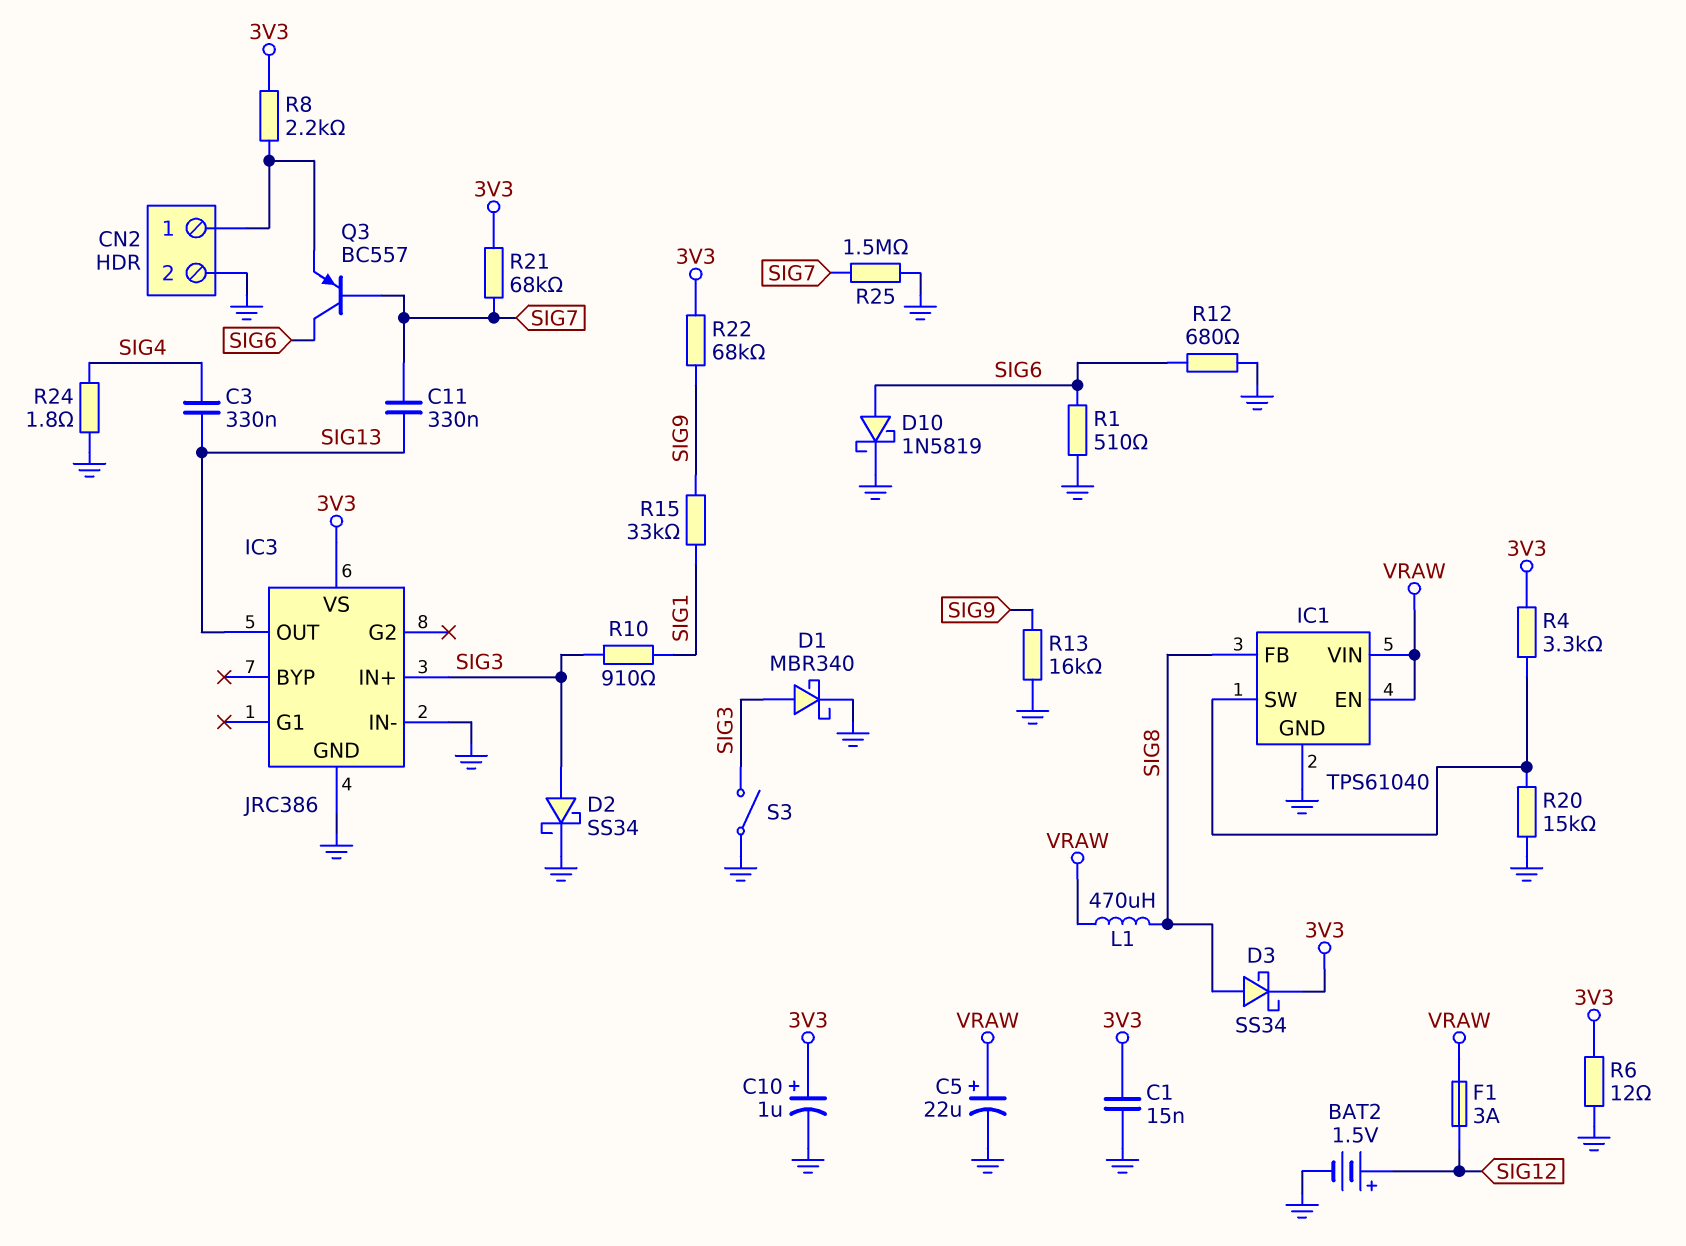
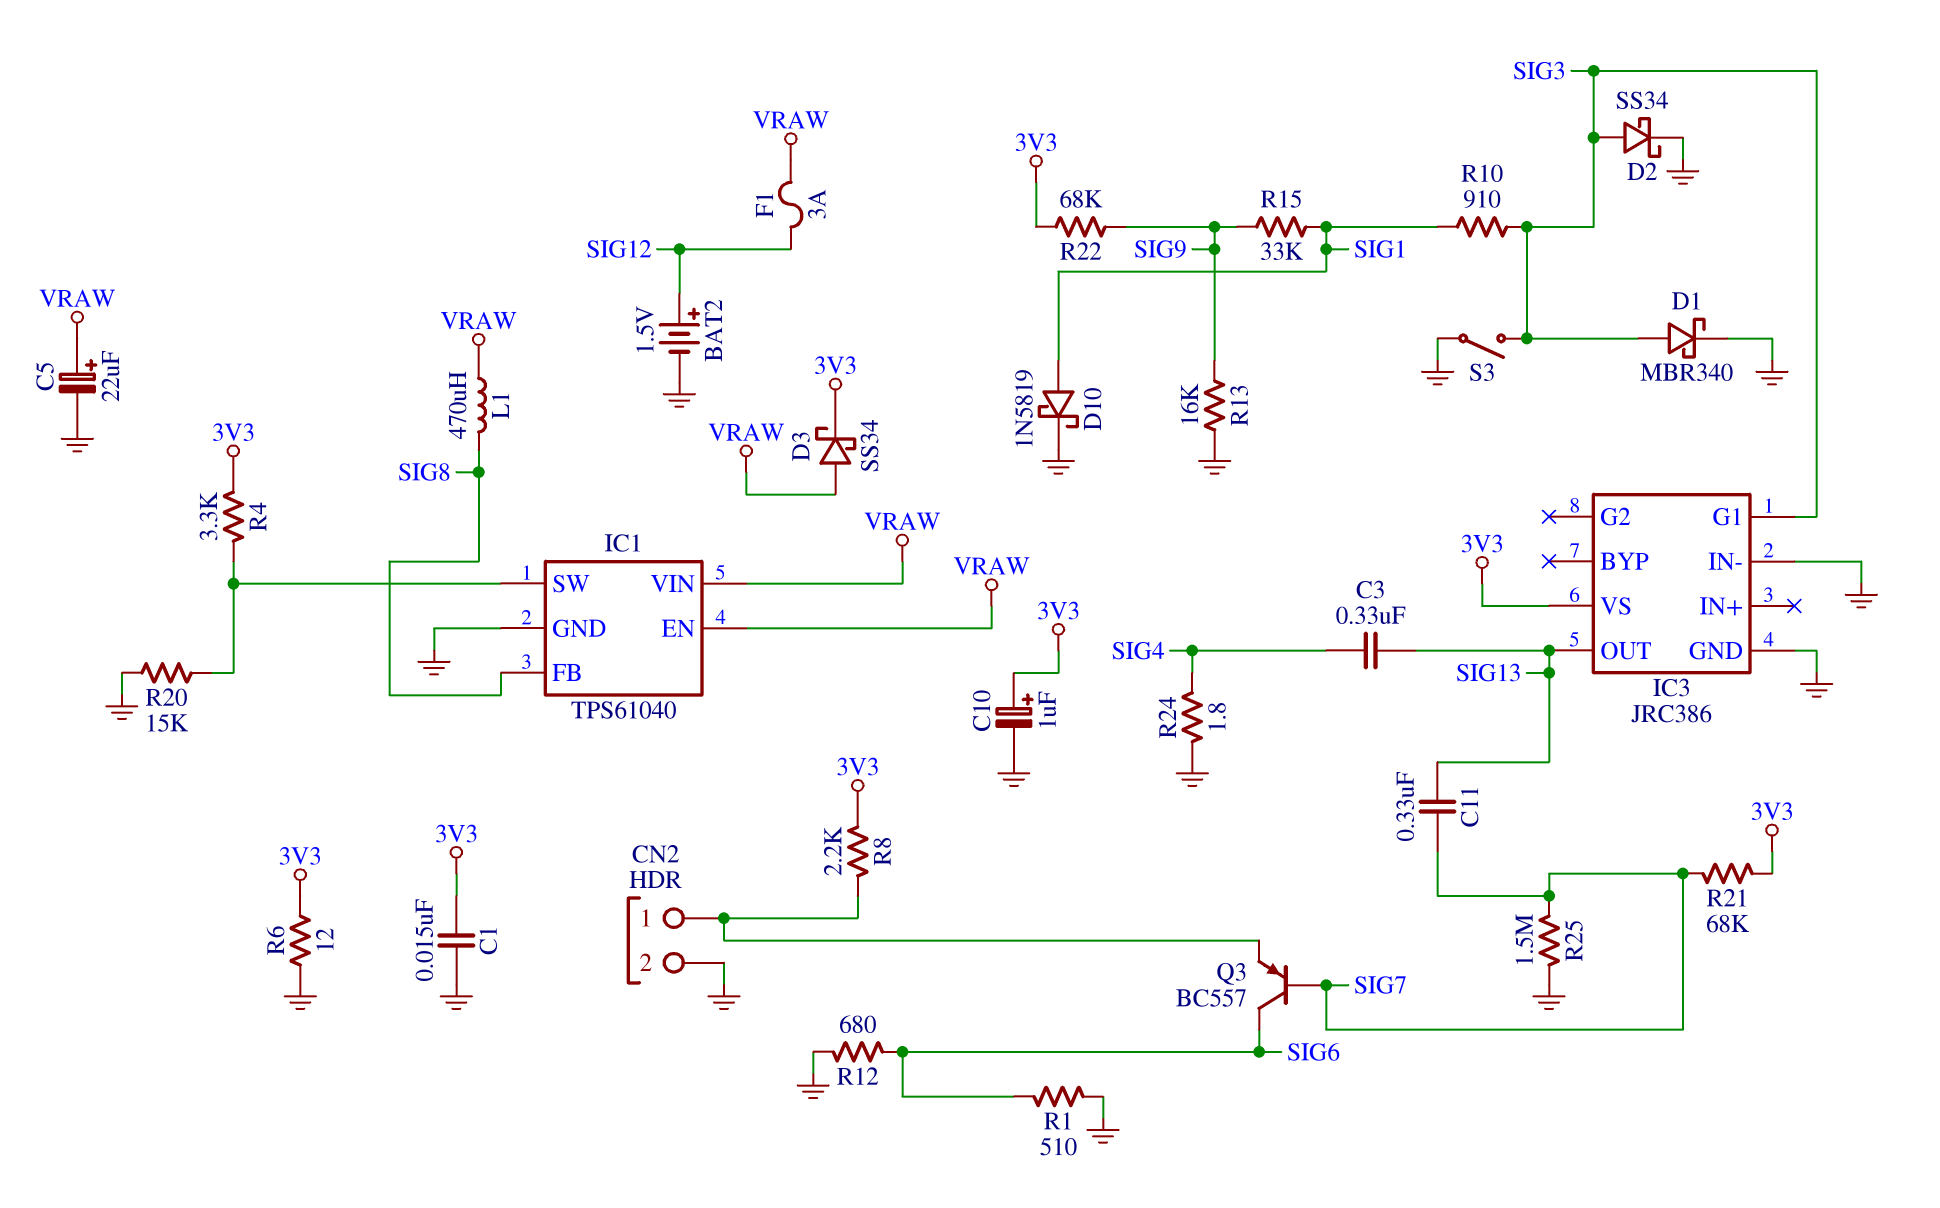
D3: schottky SS34 (A SIG8, K 3V3) -> schottky SS34 (A VRAW, K 3V3)
D10: schottky 1N5819 (A SIG6, K GND) -> schottky 1N5819 (A SIG1, K GND)
IC3 pin G1: none -> SIG3
IC3 pin IN+: SIG3 -> none

